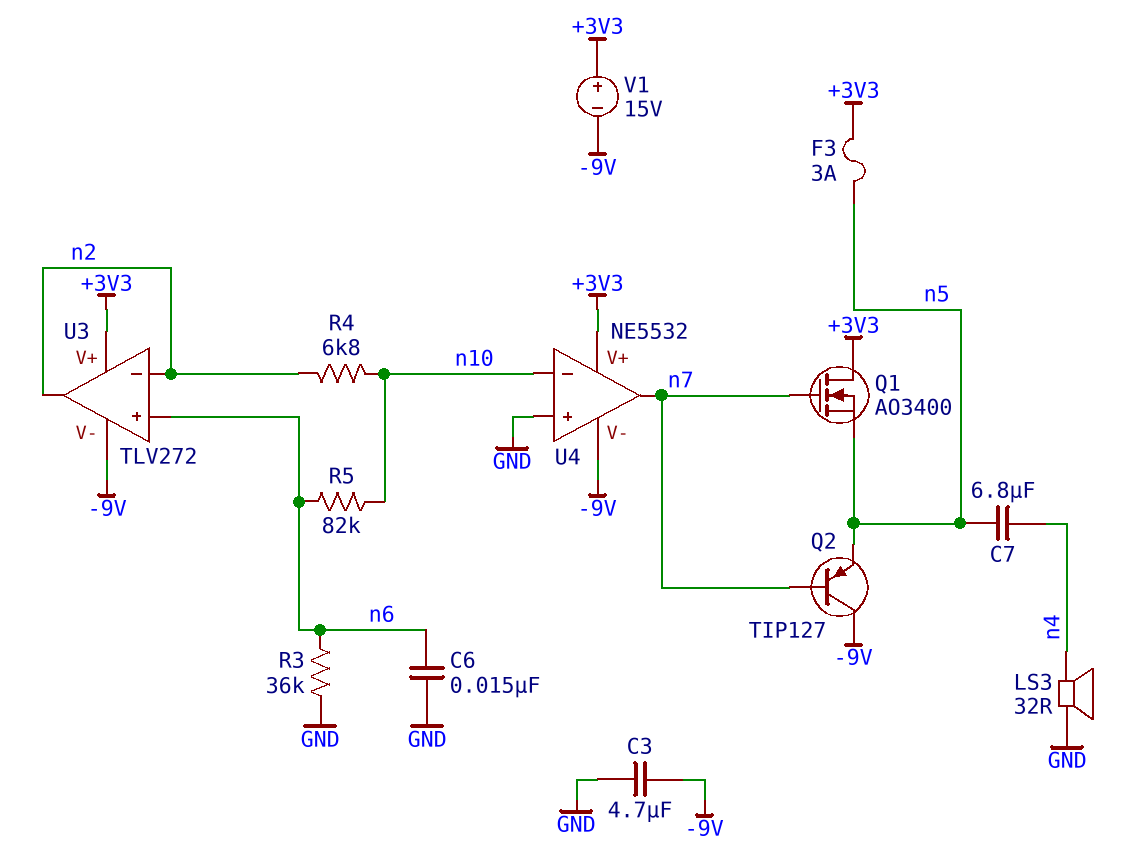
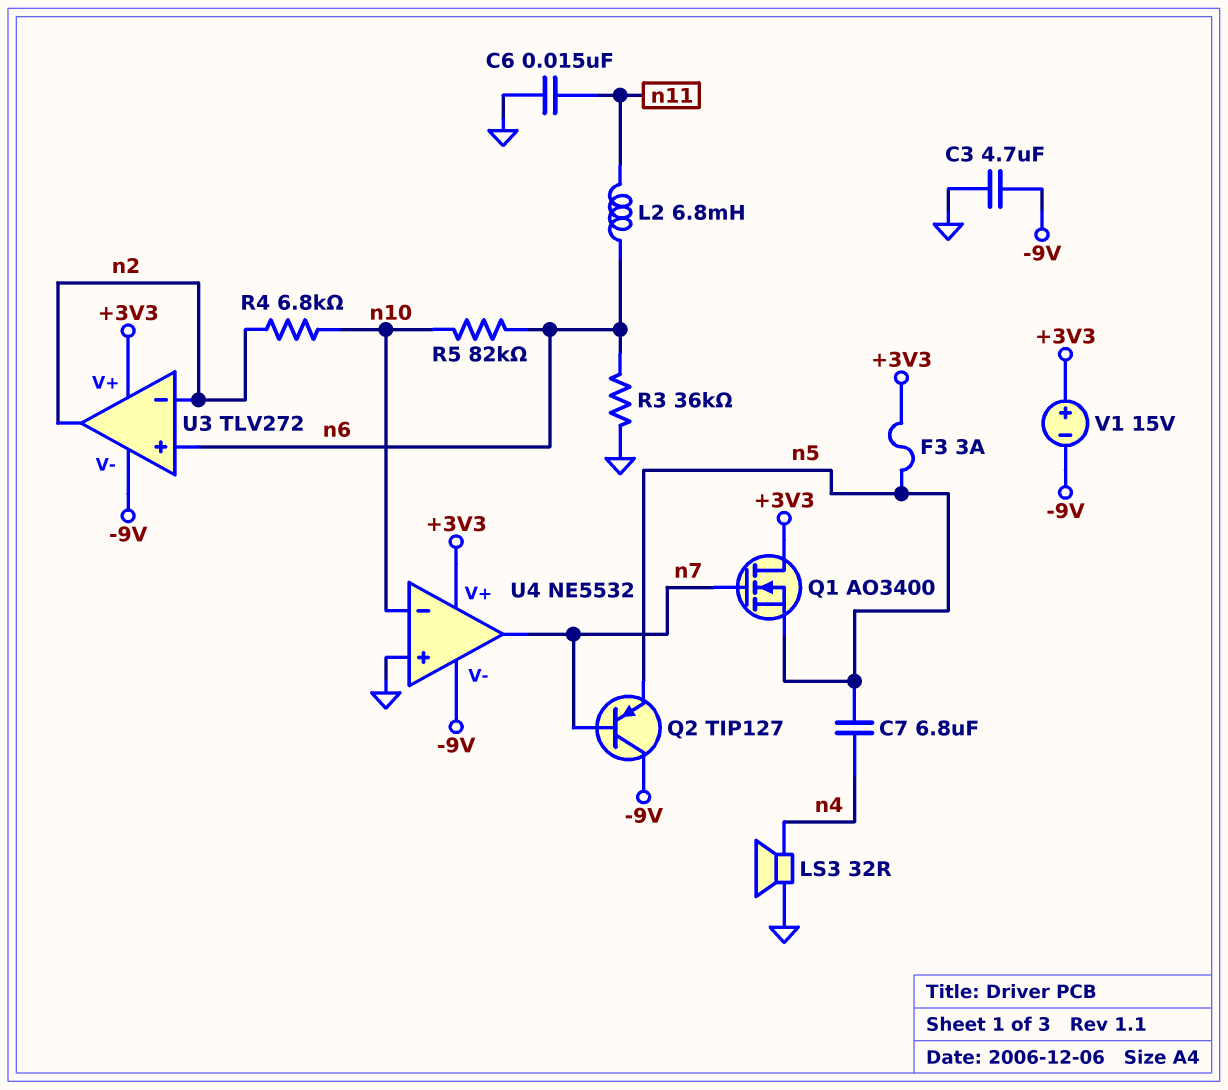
C6: 15nF (GND, n6) -> 15nF (GND, n11)
L2: none -> 6.8mH (n6, n11)

